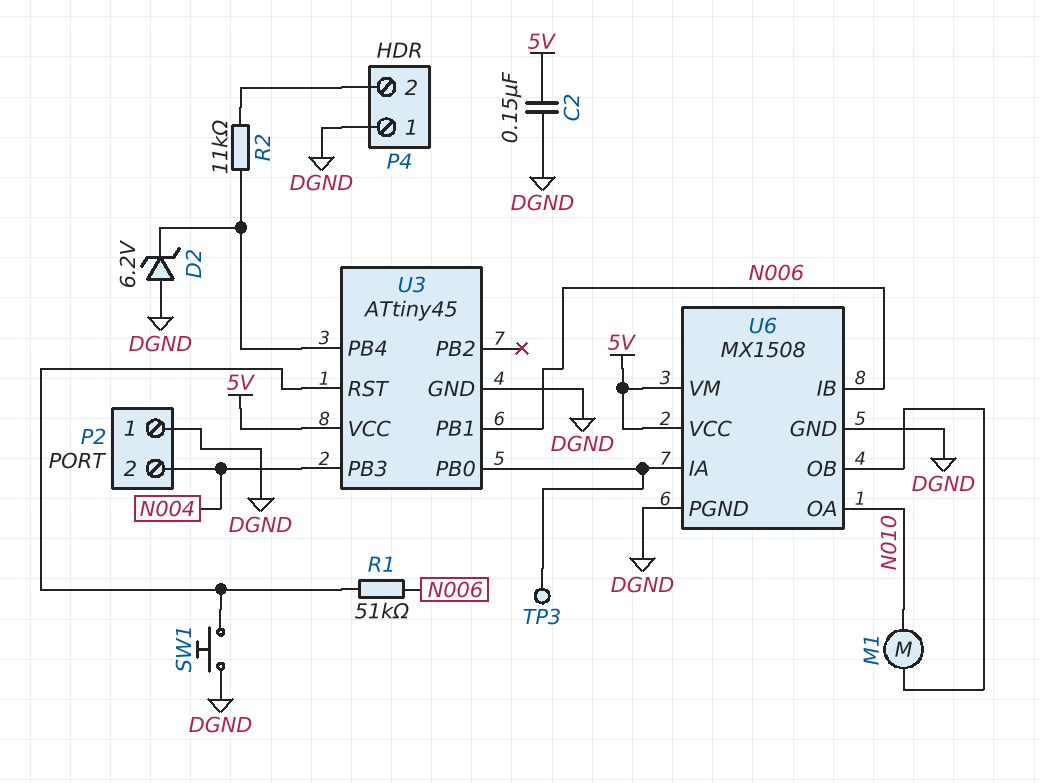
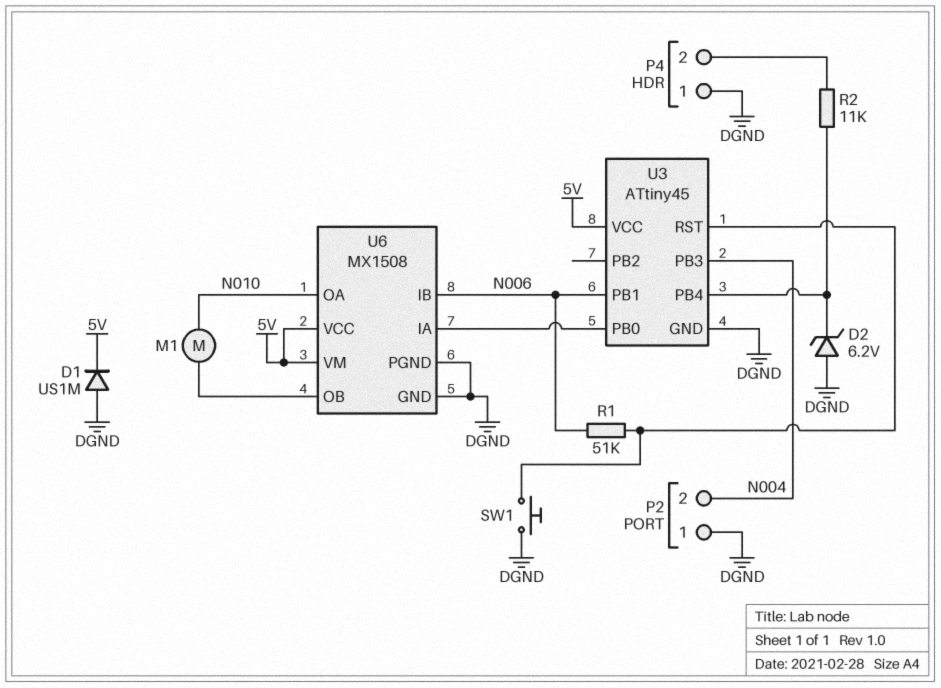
C2: 150nF (5V, DGND) -> none
D1: none -> diode US1M (A DGND, K 5V)
TP3: test point (U3/PB0) -> none

